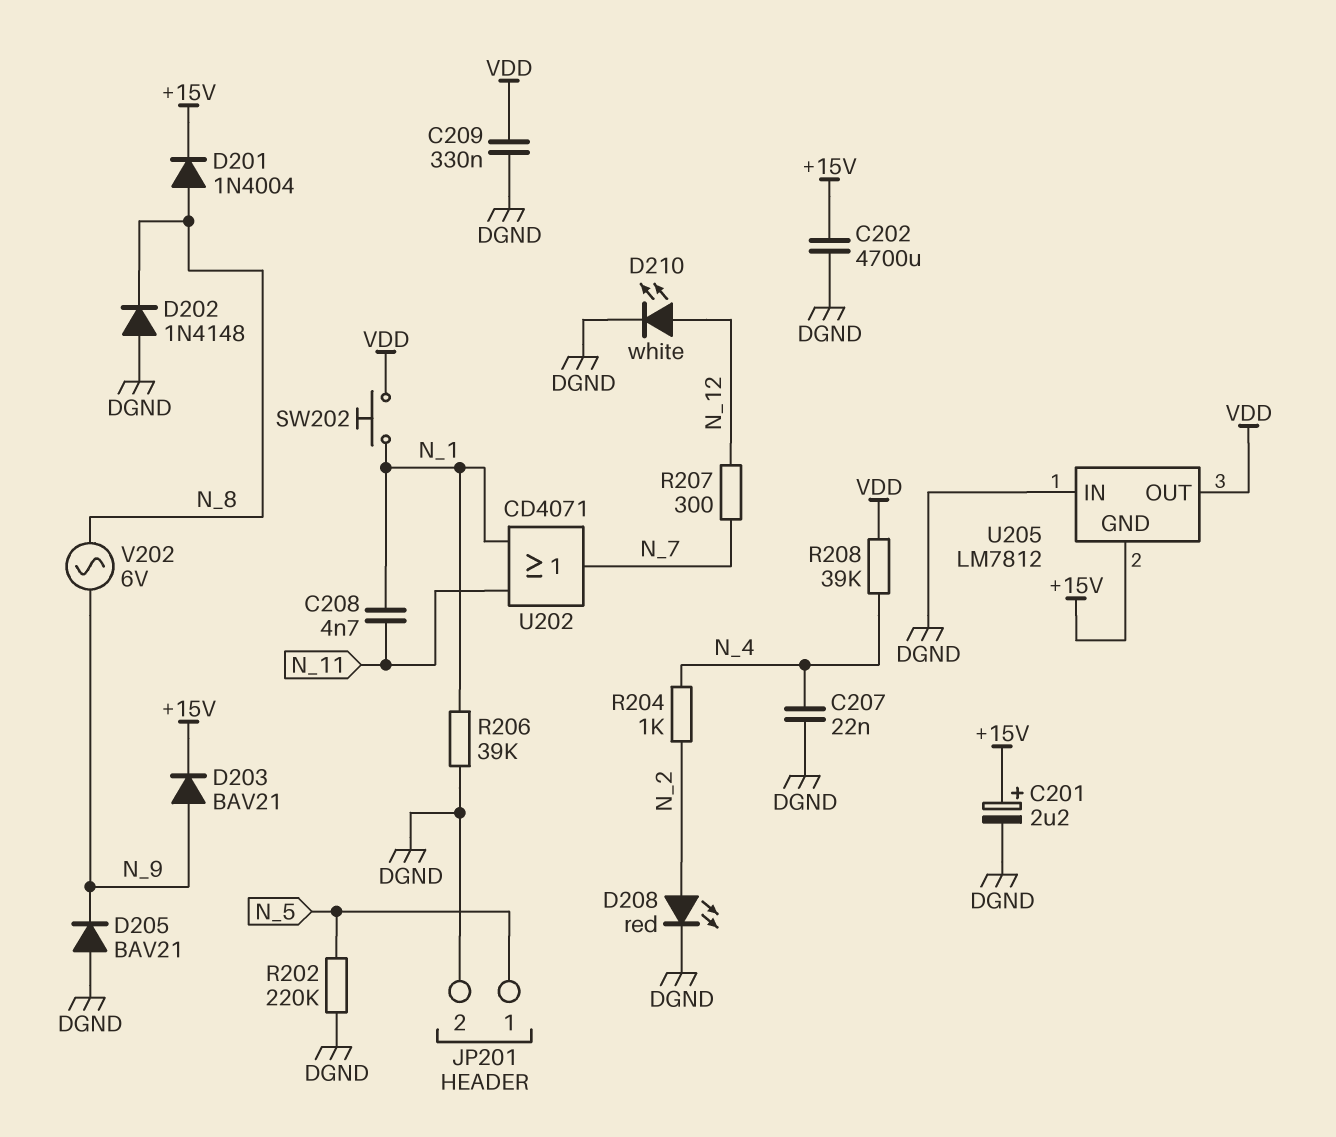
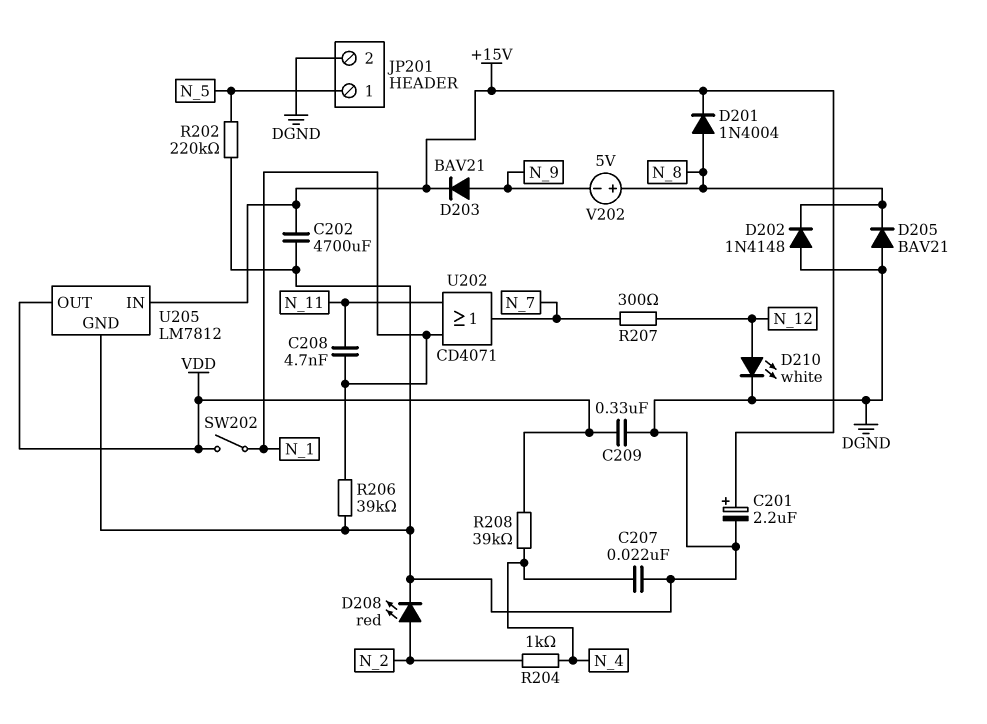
D205: diode BAV21 (A DGND, K N_9) -> diode BAV21 (A DGND, K N_8)
SW202: button (N_1, VDD) -> switch (N_1, VDD)
U205 pin GND: +15V -> DGND
U205 pin IN: DGND -> +15V
V202: AC 6V (N_8, N_9) -> 5V (plus N_8, minus N_9)

